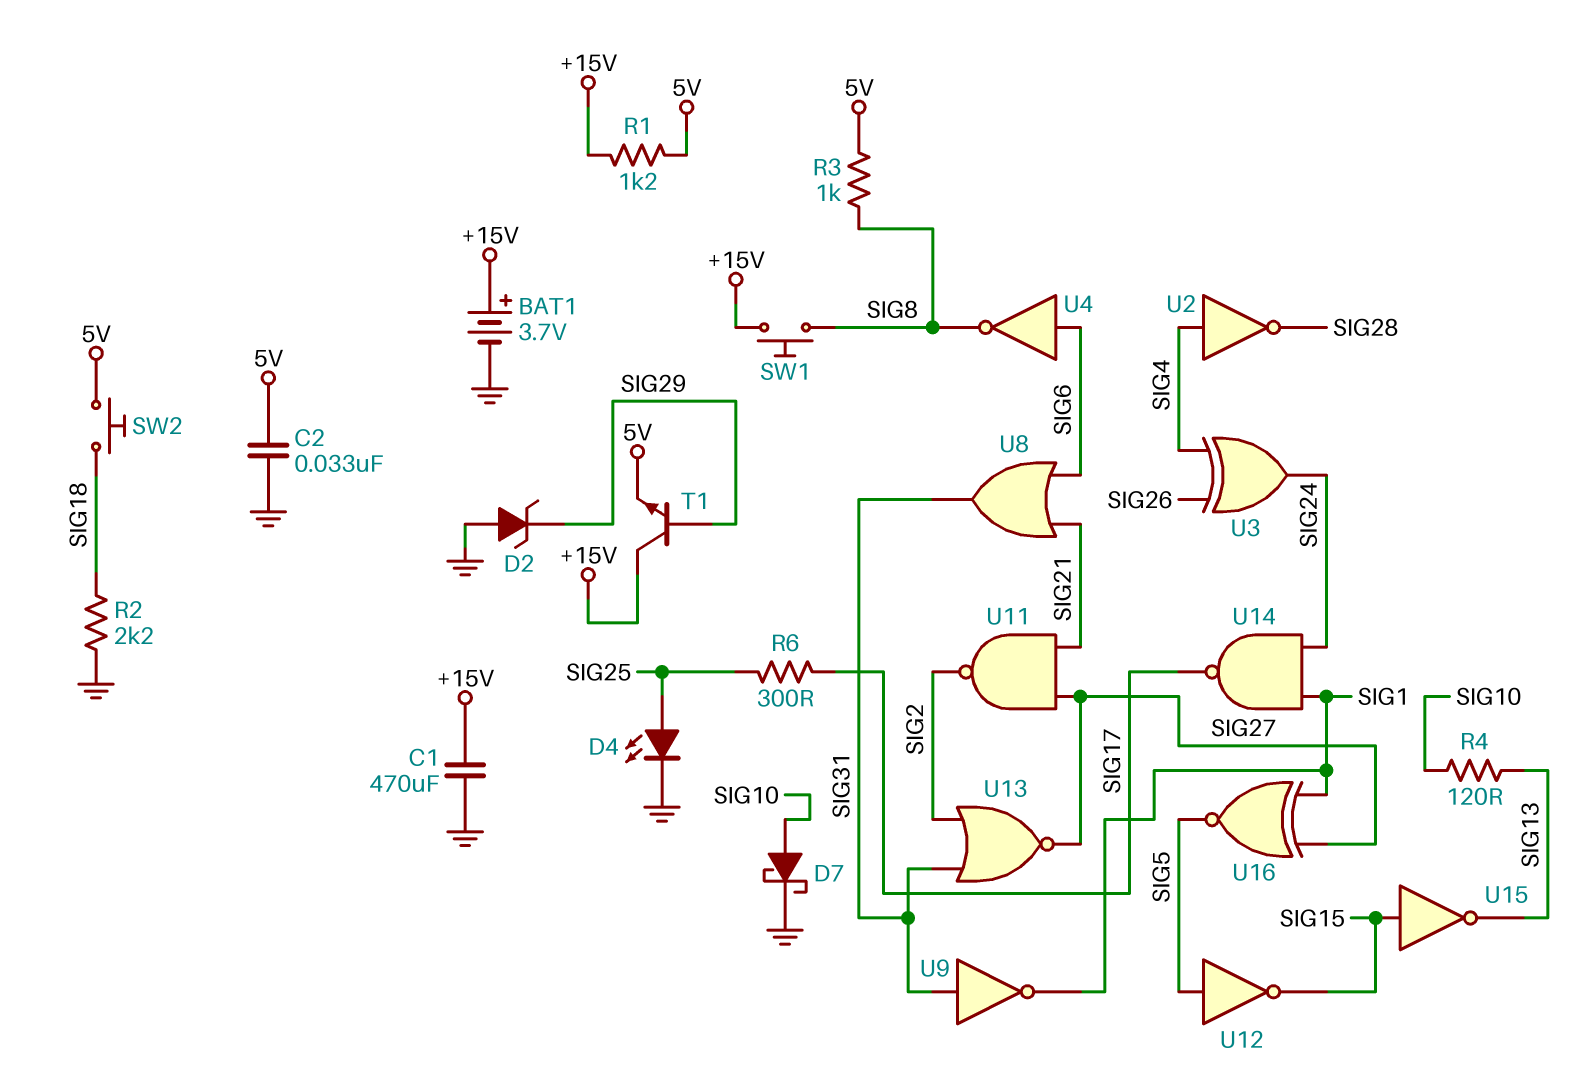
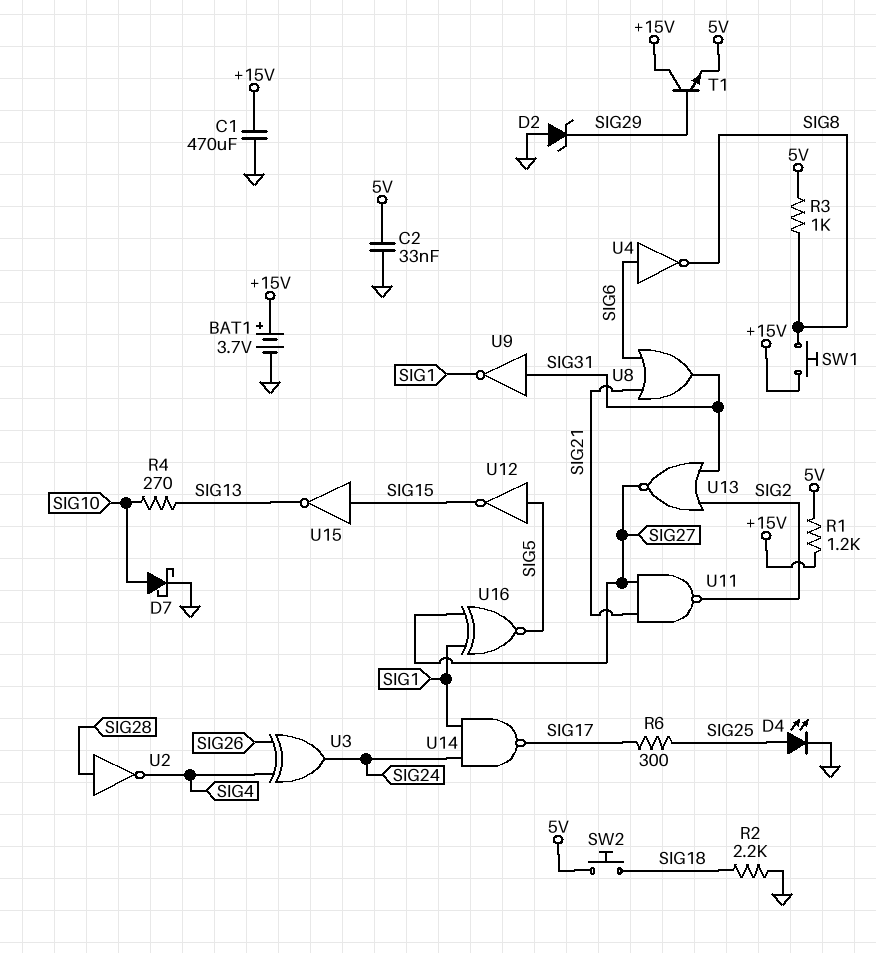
R4: 120 (SIG10, SIG13) -> 270 (SIG10, SIG13)
U2: NOT (in SIG4, out SIG28) -> NOT (in SIG28, out SIG4)

